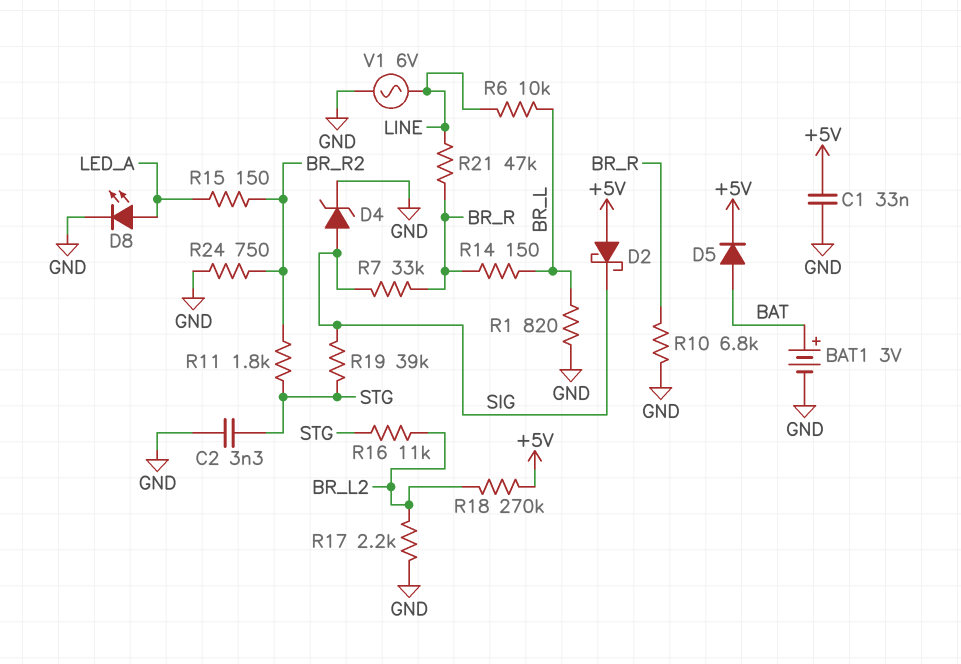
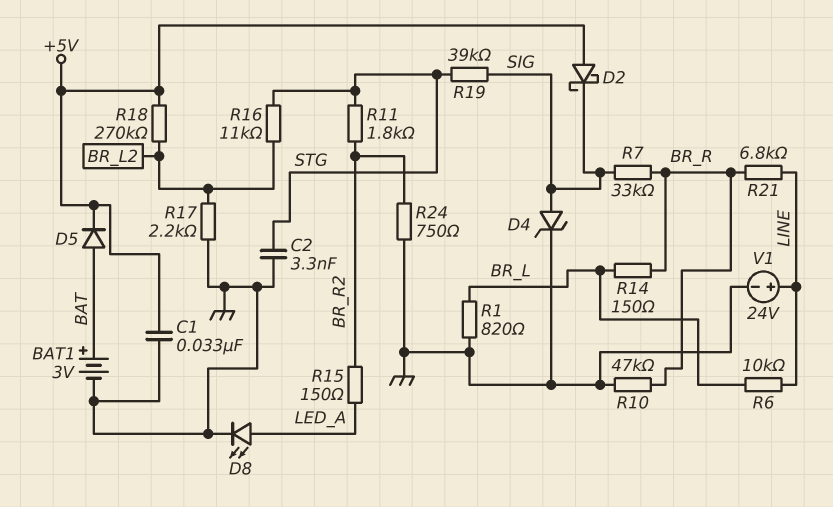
R10: 6.8k (BR_R, GND) -> 47k (BR_R, GND)
R21: 47k (BR_R, LINE) -> 6.8k (BR_R, LINE)
V1: AC 6V (GND, LINE) -> 24V (plus LINE, minus GND)

